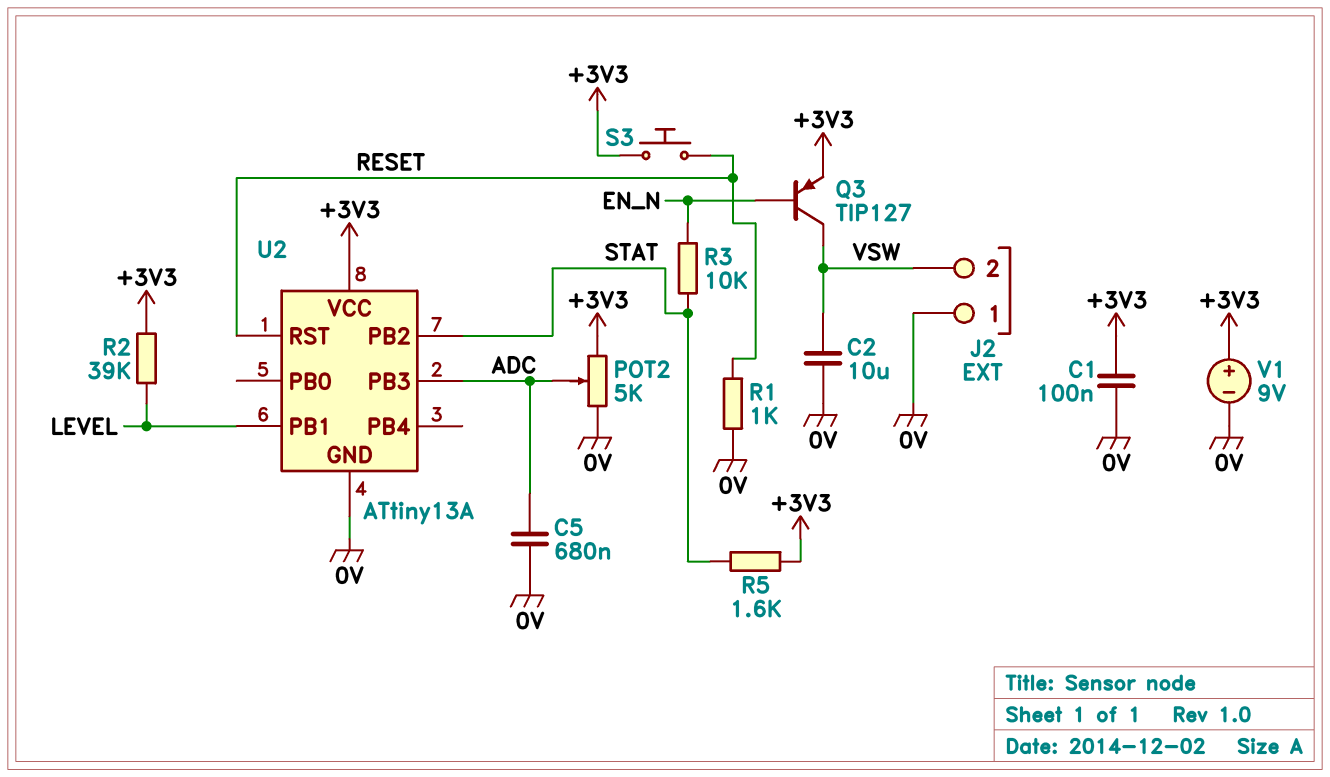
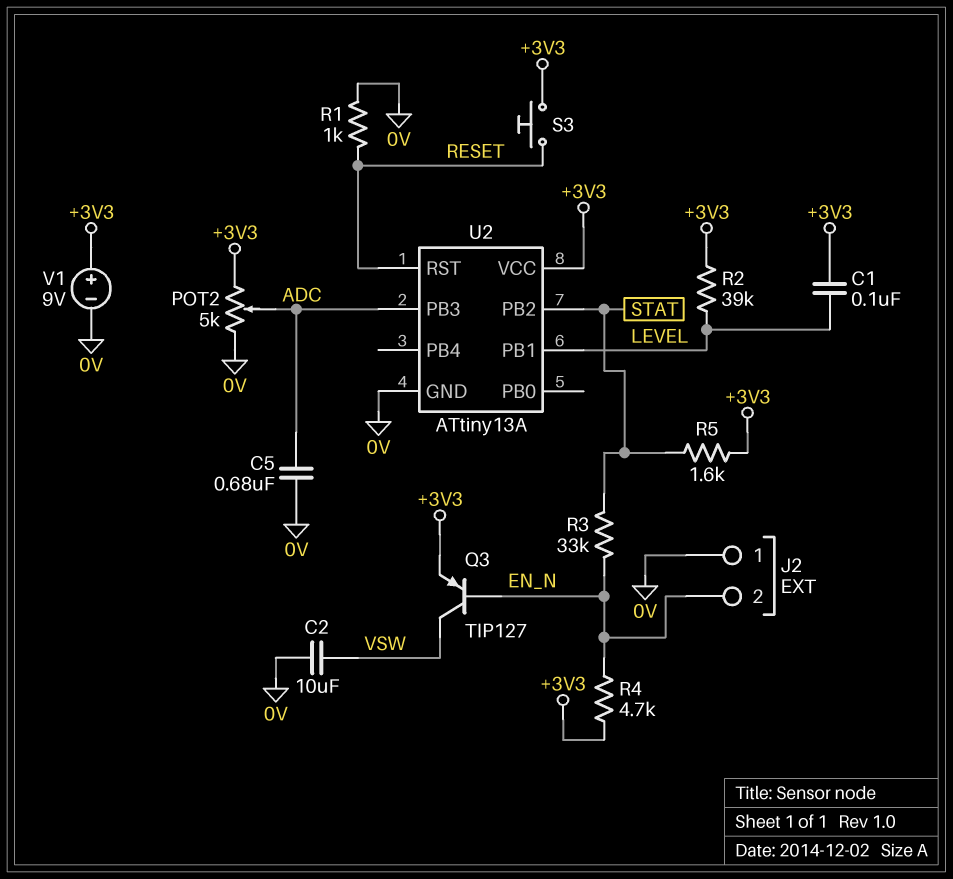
C1: 100nF (+3V3, 0V) -> 100nF (+3V3, LEVEL)
J2 pin 2: VSW -> EN_N
R3: 10k (EN_N, STAT) -> 33k (EN_N, STAT)
R4: none -> 4.7k (+3V3, EN_N)

